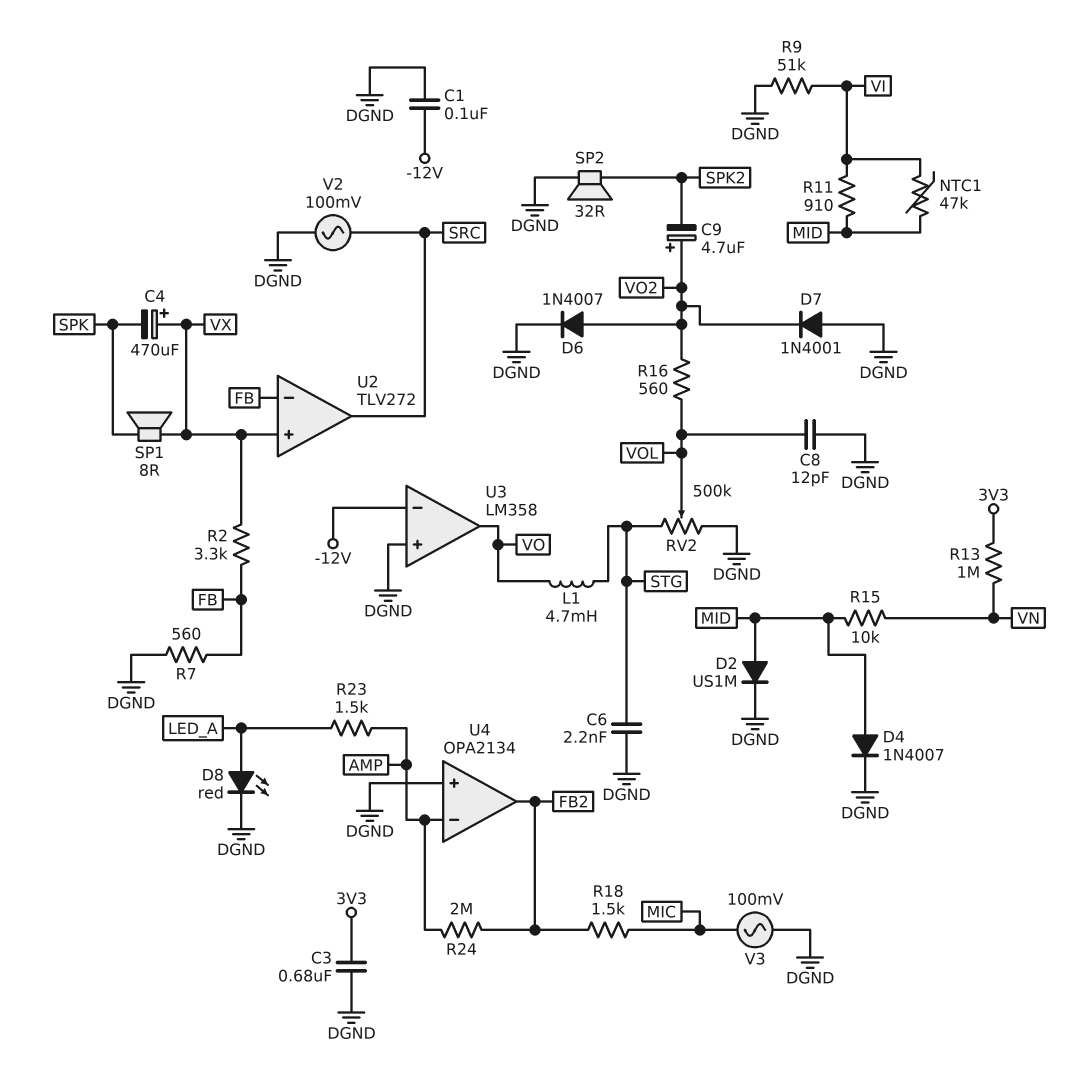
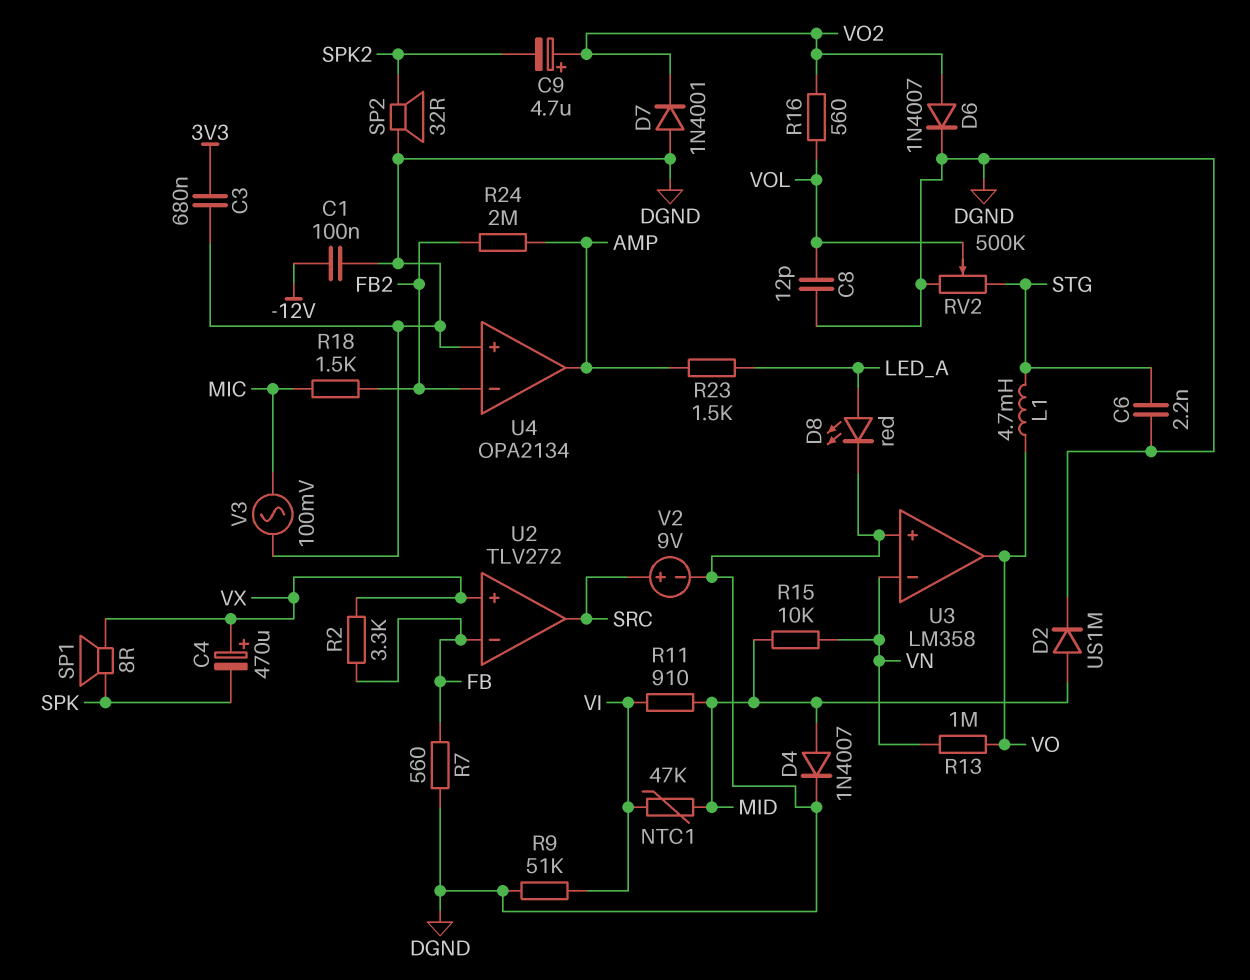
R13: 1M (3V3, VN) -> 1M (VN, VO)
U3 pin in-: -12V -> VN
U4 pin in-: AMP -> FB2
U4 pin out: FB2 -> AMP
V2: AC 100mV (DGND, SRC) -> 9V (plus SRC, minus DGND)

